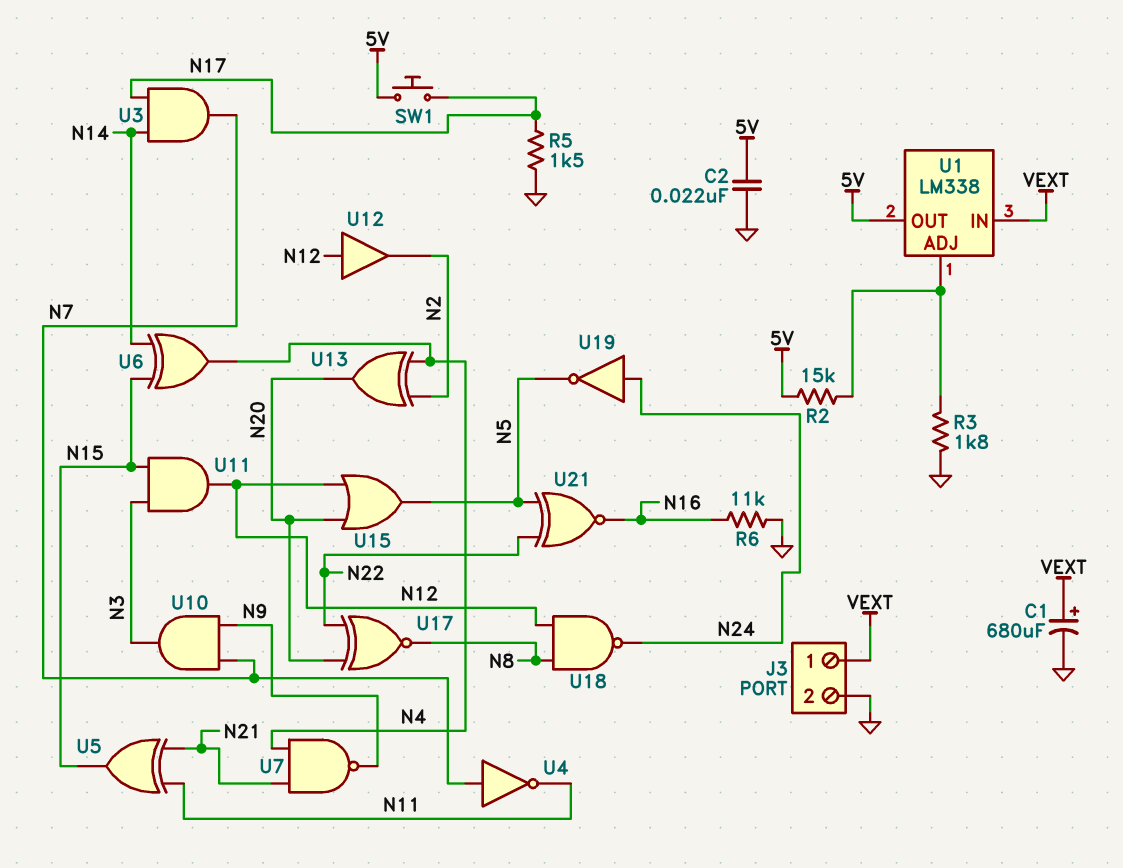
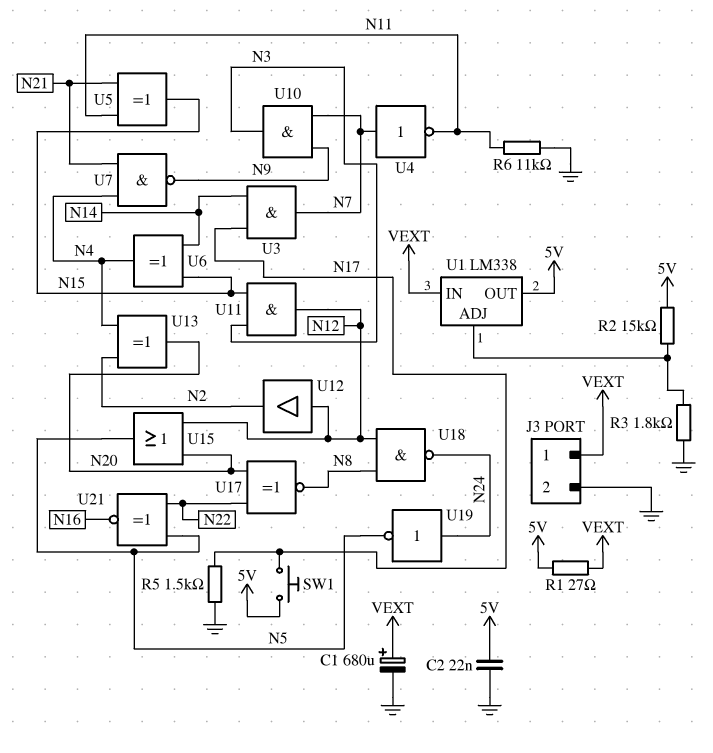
R1: none -> 27 (5V, VEXT)
R6: 11k (GND, N16) -> 11k (GND, N11)

